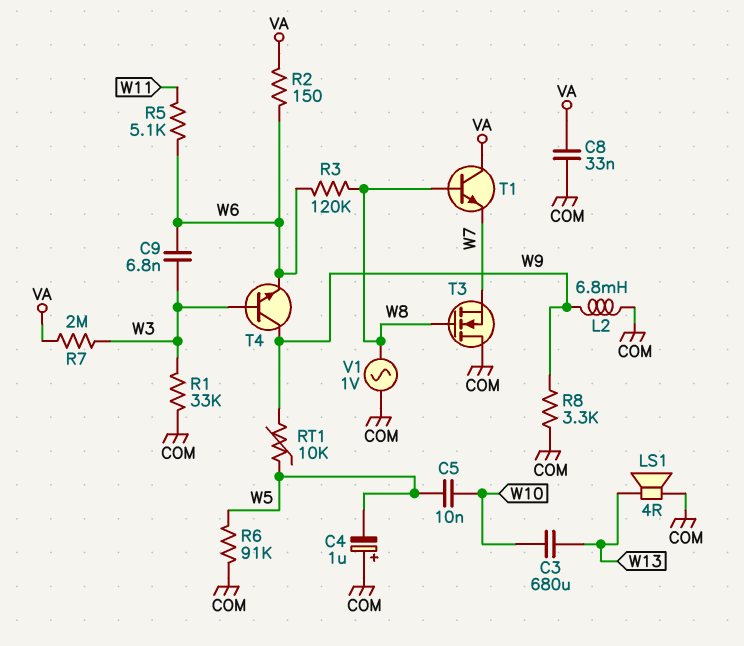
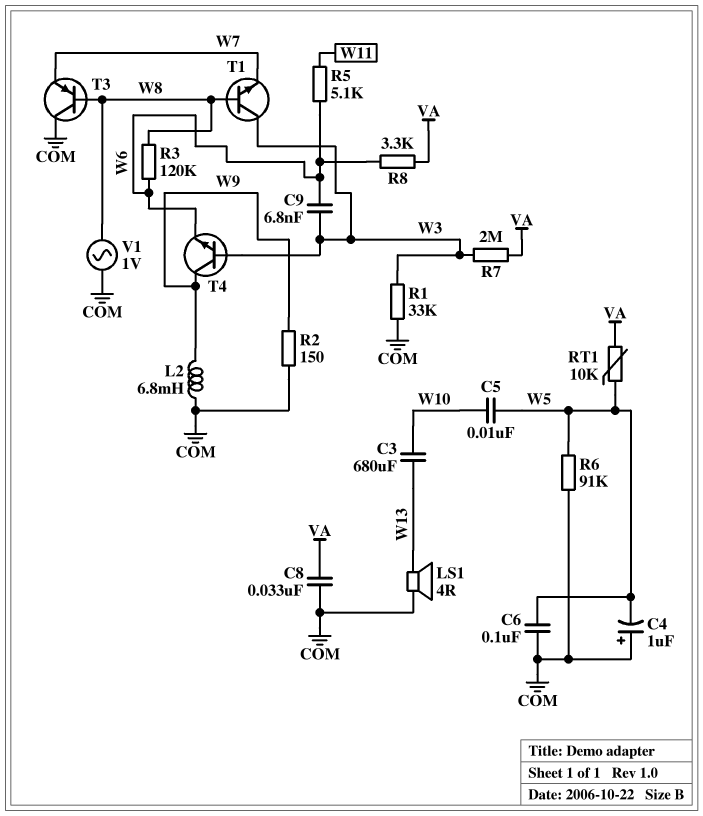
C6: none -> 100nF (COM, W5)
R2: 150 (VA, W6) -> 150 (COM, W9)
R8: 3.3k (COM, W9) -> 3.3k (VA, W6)
RT1: 10k (W5, W9) -> 10k (VA, W5)
T1: NPN (B W8, C VA, E W7) -> NPN (B W8, C W3, E W7)
T3: NMOS (G W8, D COM, S W7) -> PNP (B W8, C COM, E W7)

